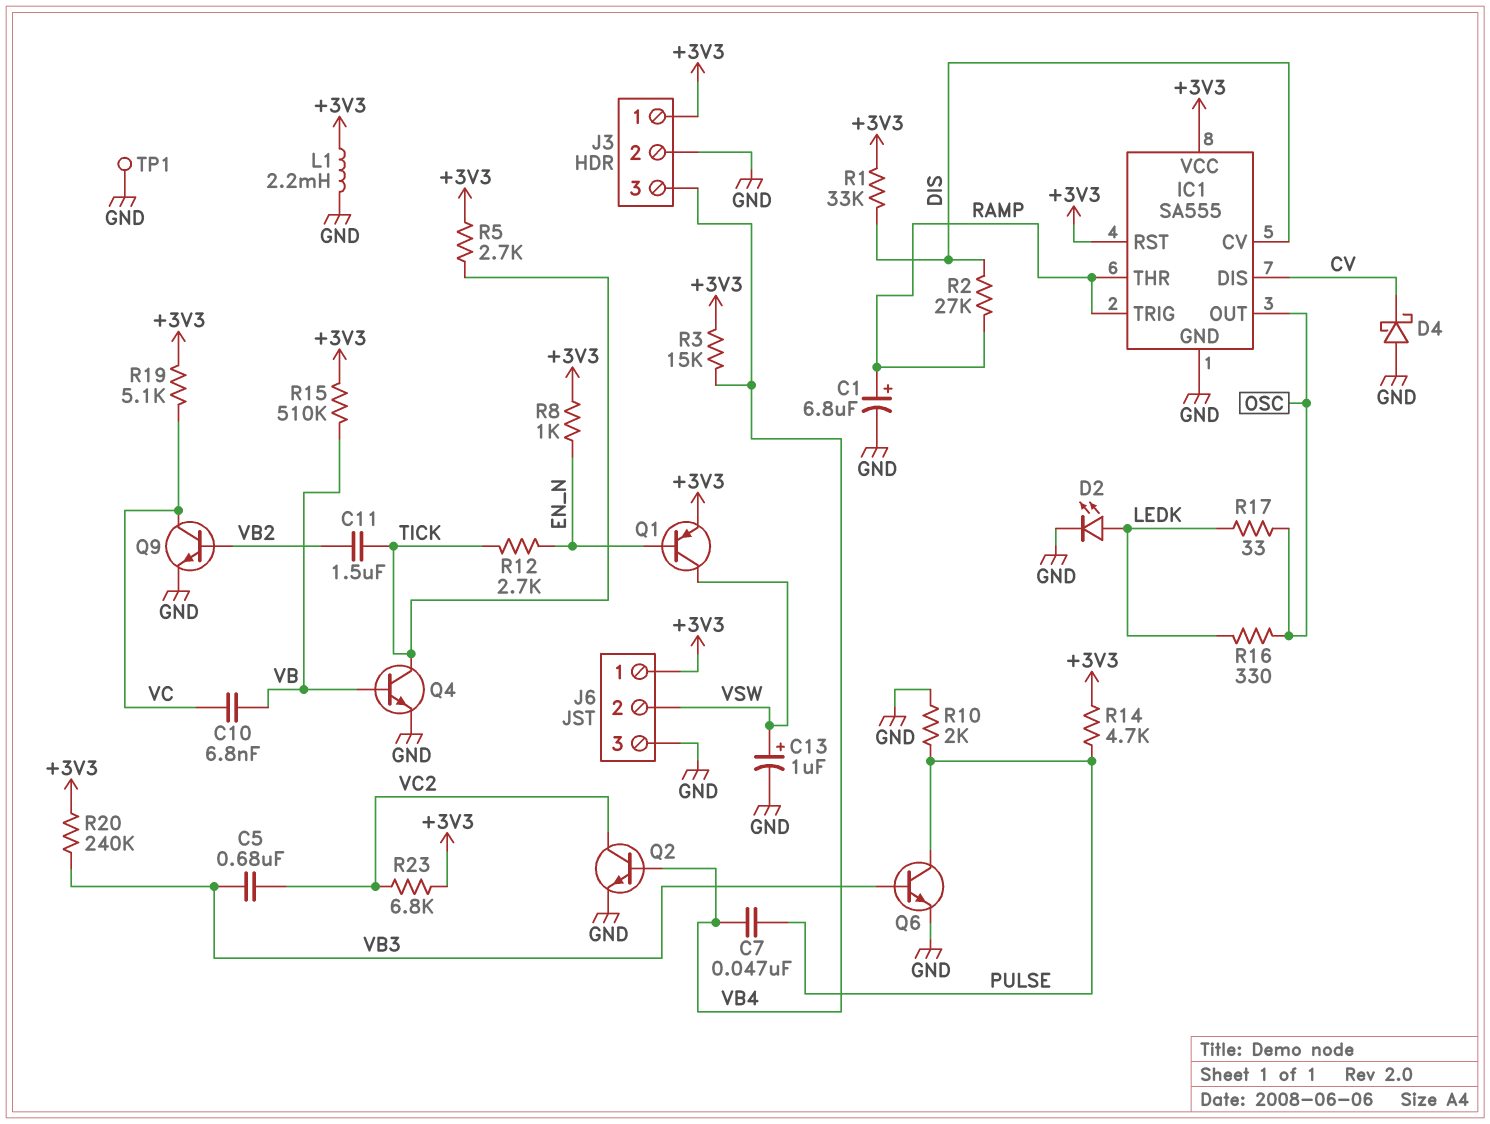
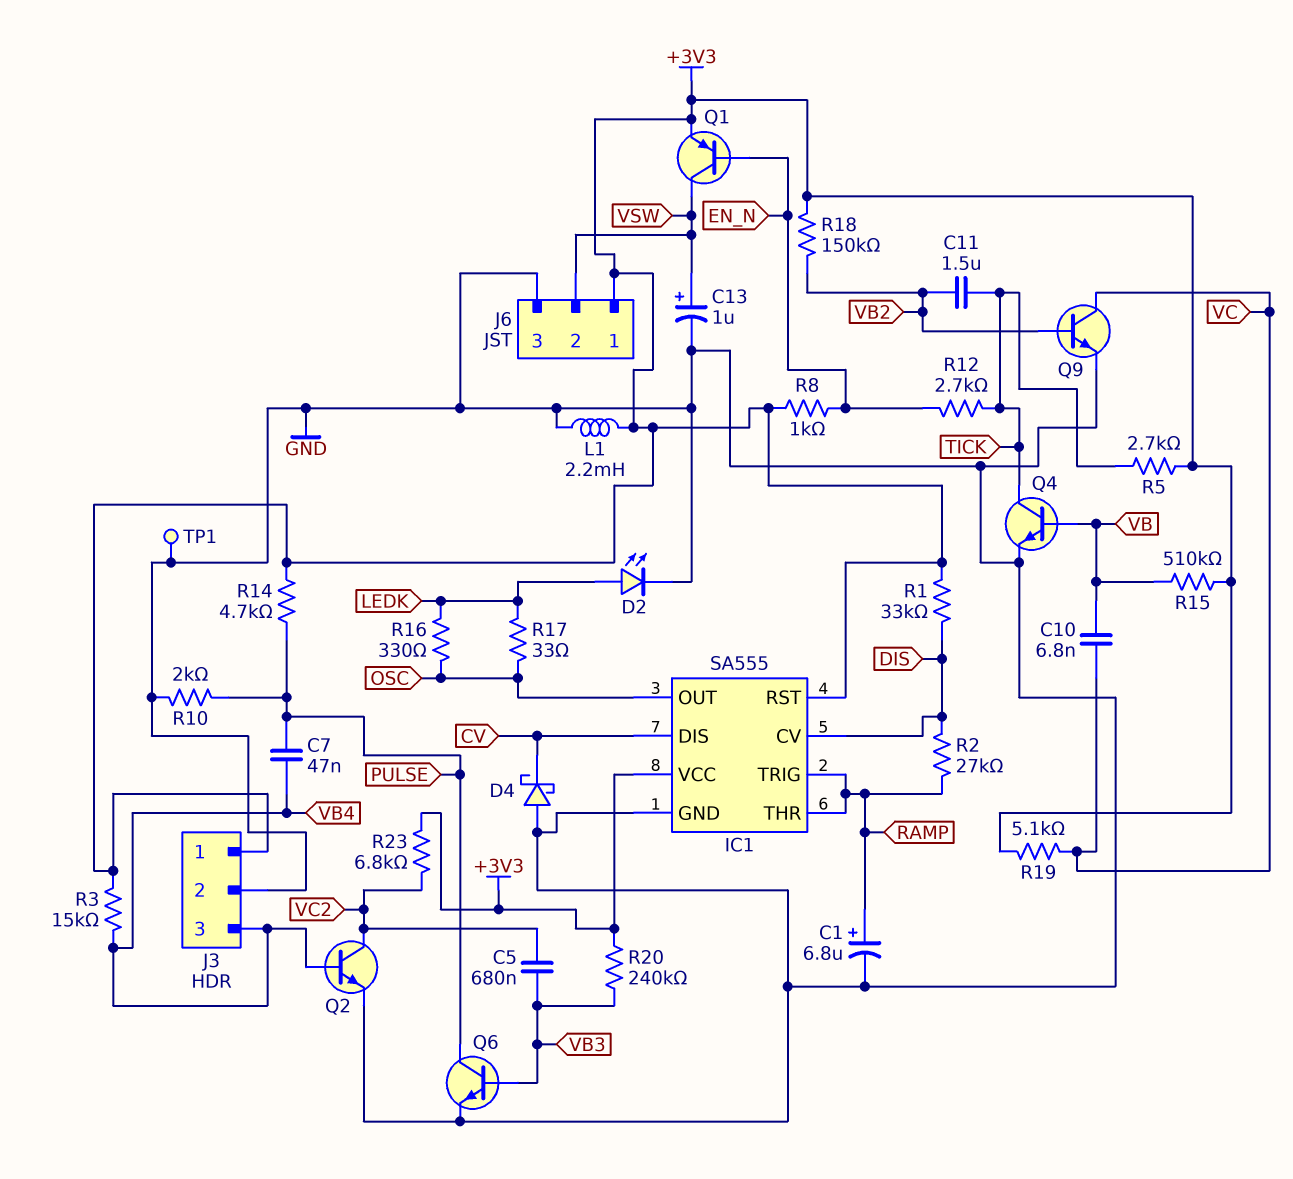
R18: none -> 150k (+3V3, VB2)

